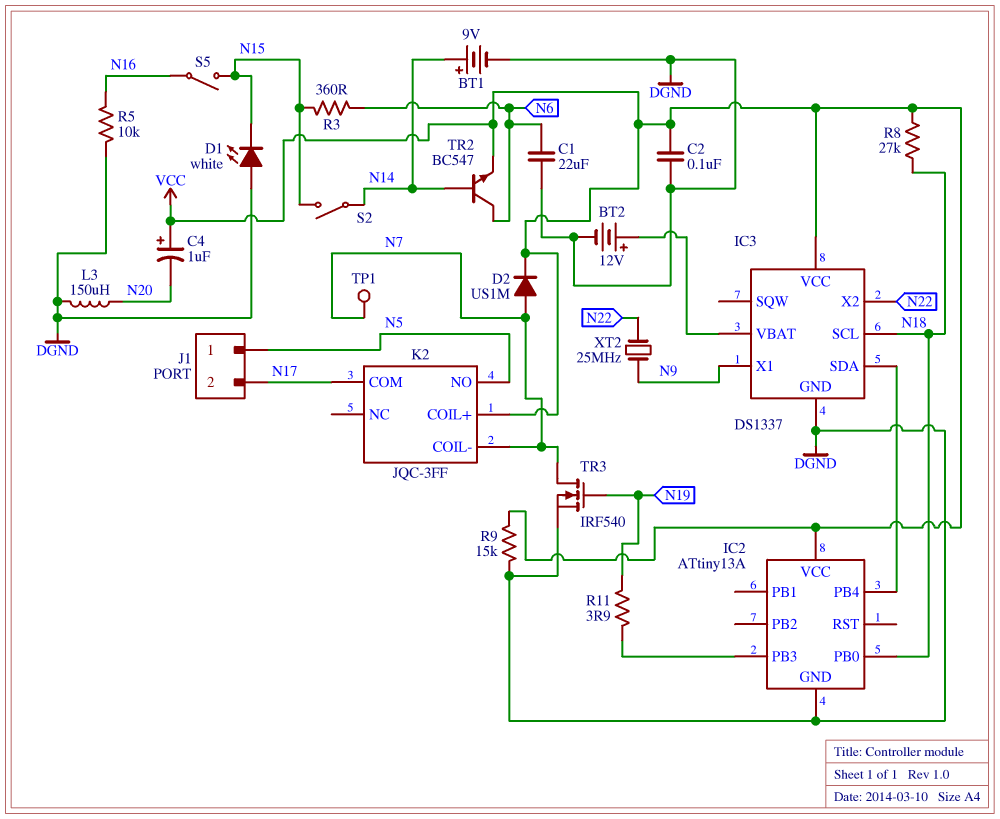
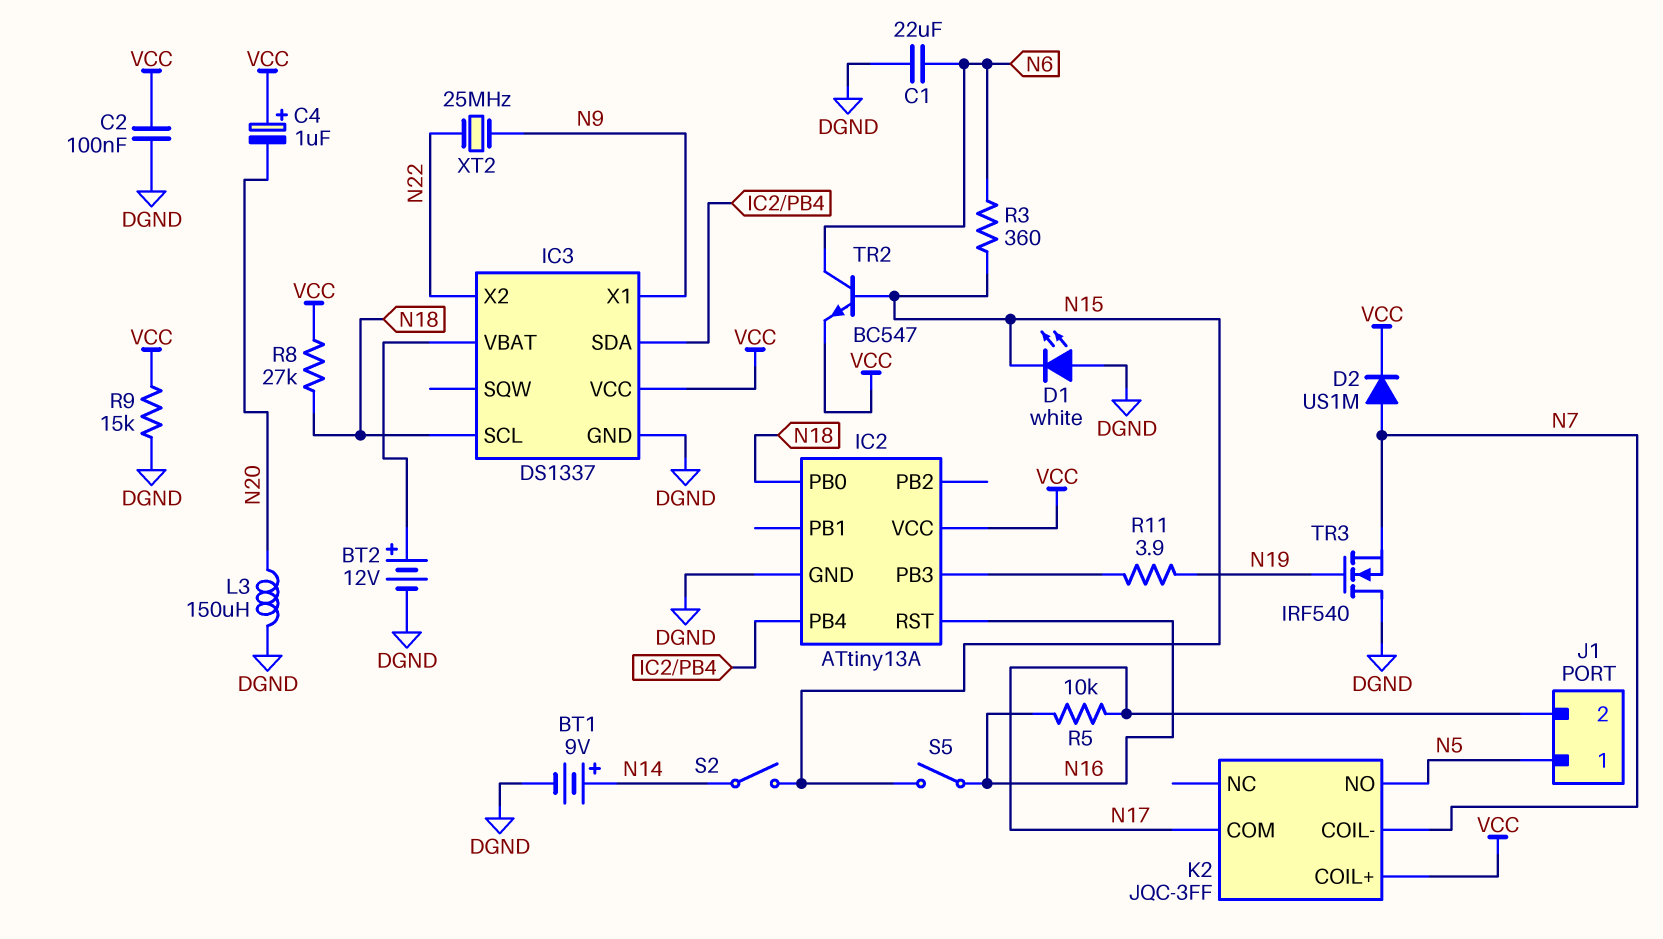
IC2 pin RST: none -> N16
R5: 10k (DGND, N16) -> 10k (N16, N17)
TP1: test point (N7) -> none
TR2: NPN BC547 (B N14, C N6, E VCC) -> NPN BC547 (B N15, C N6, E VCC)
TR3: NMOS IRF540 (G N19, D N7, S DGND) -> NMOS IRF540 (G N19, D DGND, S N7)

